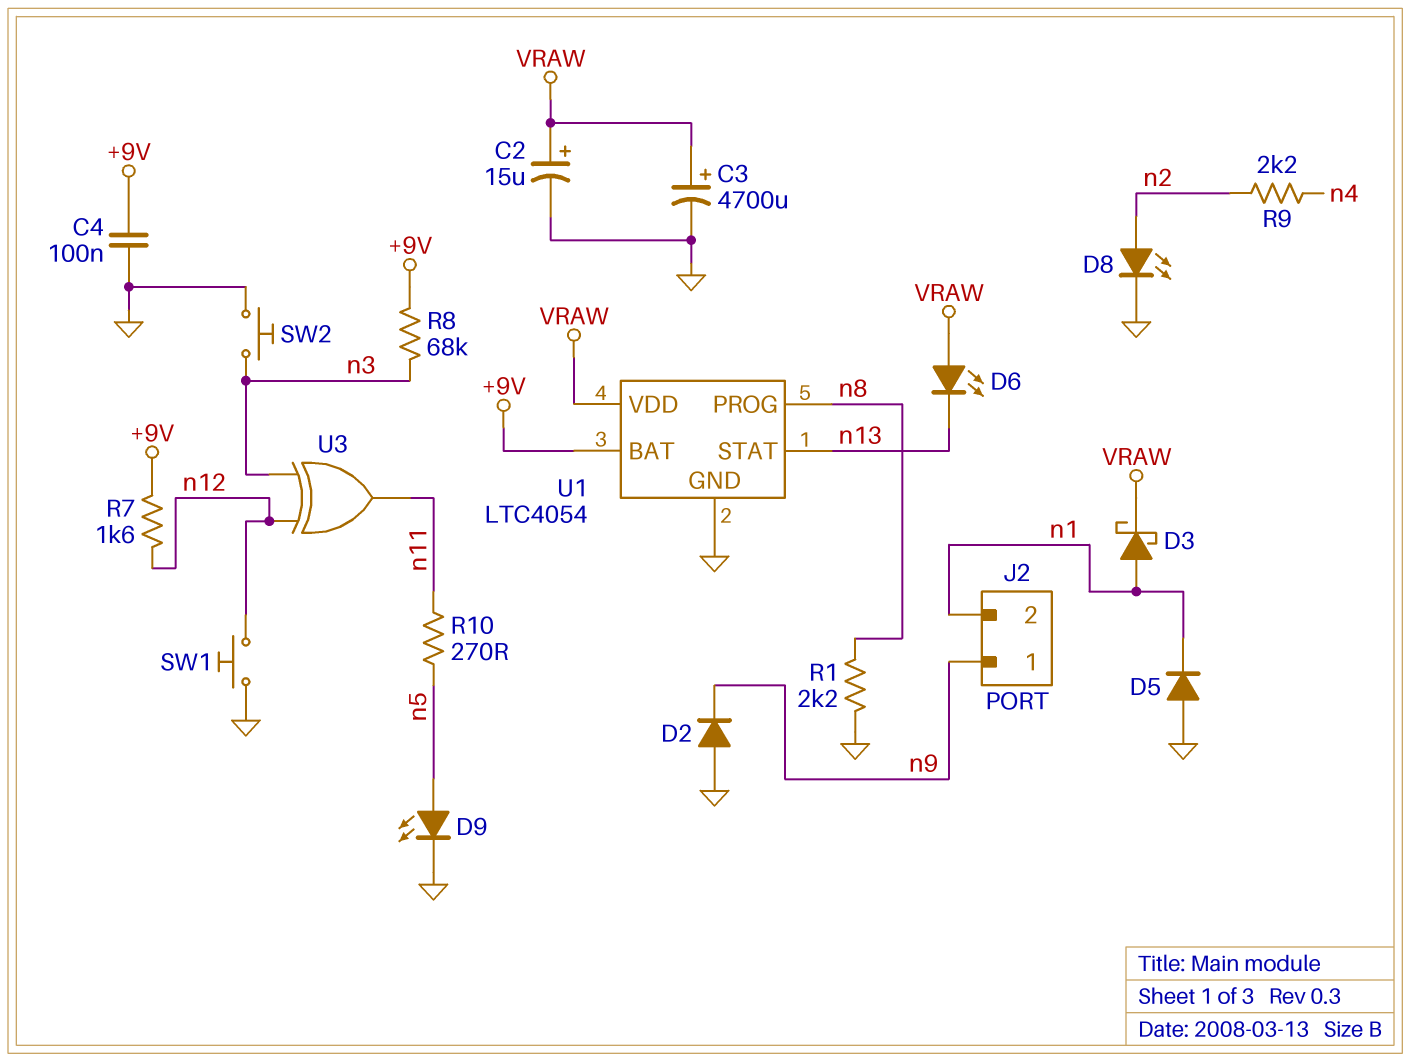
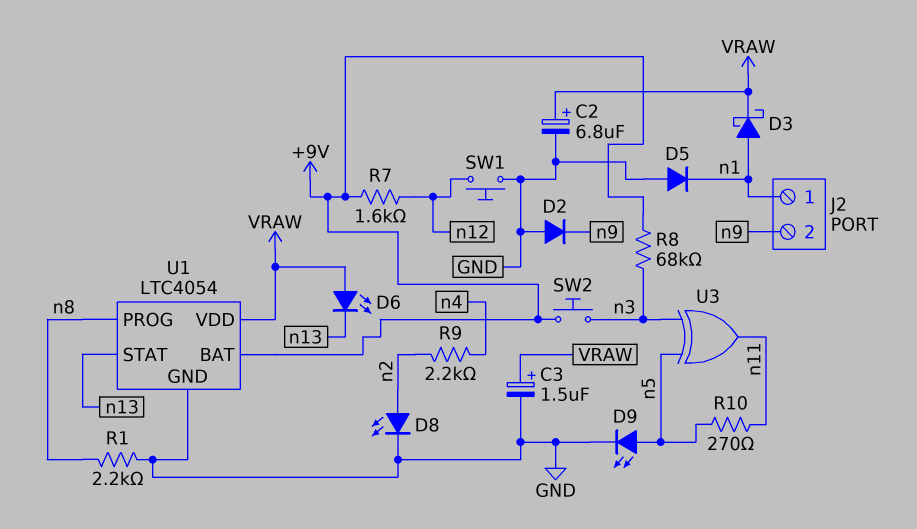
C2: 15uF (plus VRAW, minus GND) -> 6.8uF (plus VRAW, minus GND)
C3: 4700uF (plus VRAW, minus GND) -> 1.5uF (plus VRAW, minus GND)
C4: 100nF (+9V, GND) -> none
J2 pin 1: n9 -> n1
J2 pin 2: n1 -> n9
SW2: button (GND, n3) -> button (+9V, n3)
U3: XOR (in n3, in n12, out n11) -> XOR (in n3, in n5, out n11)

